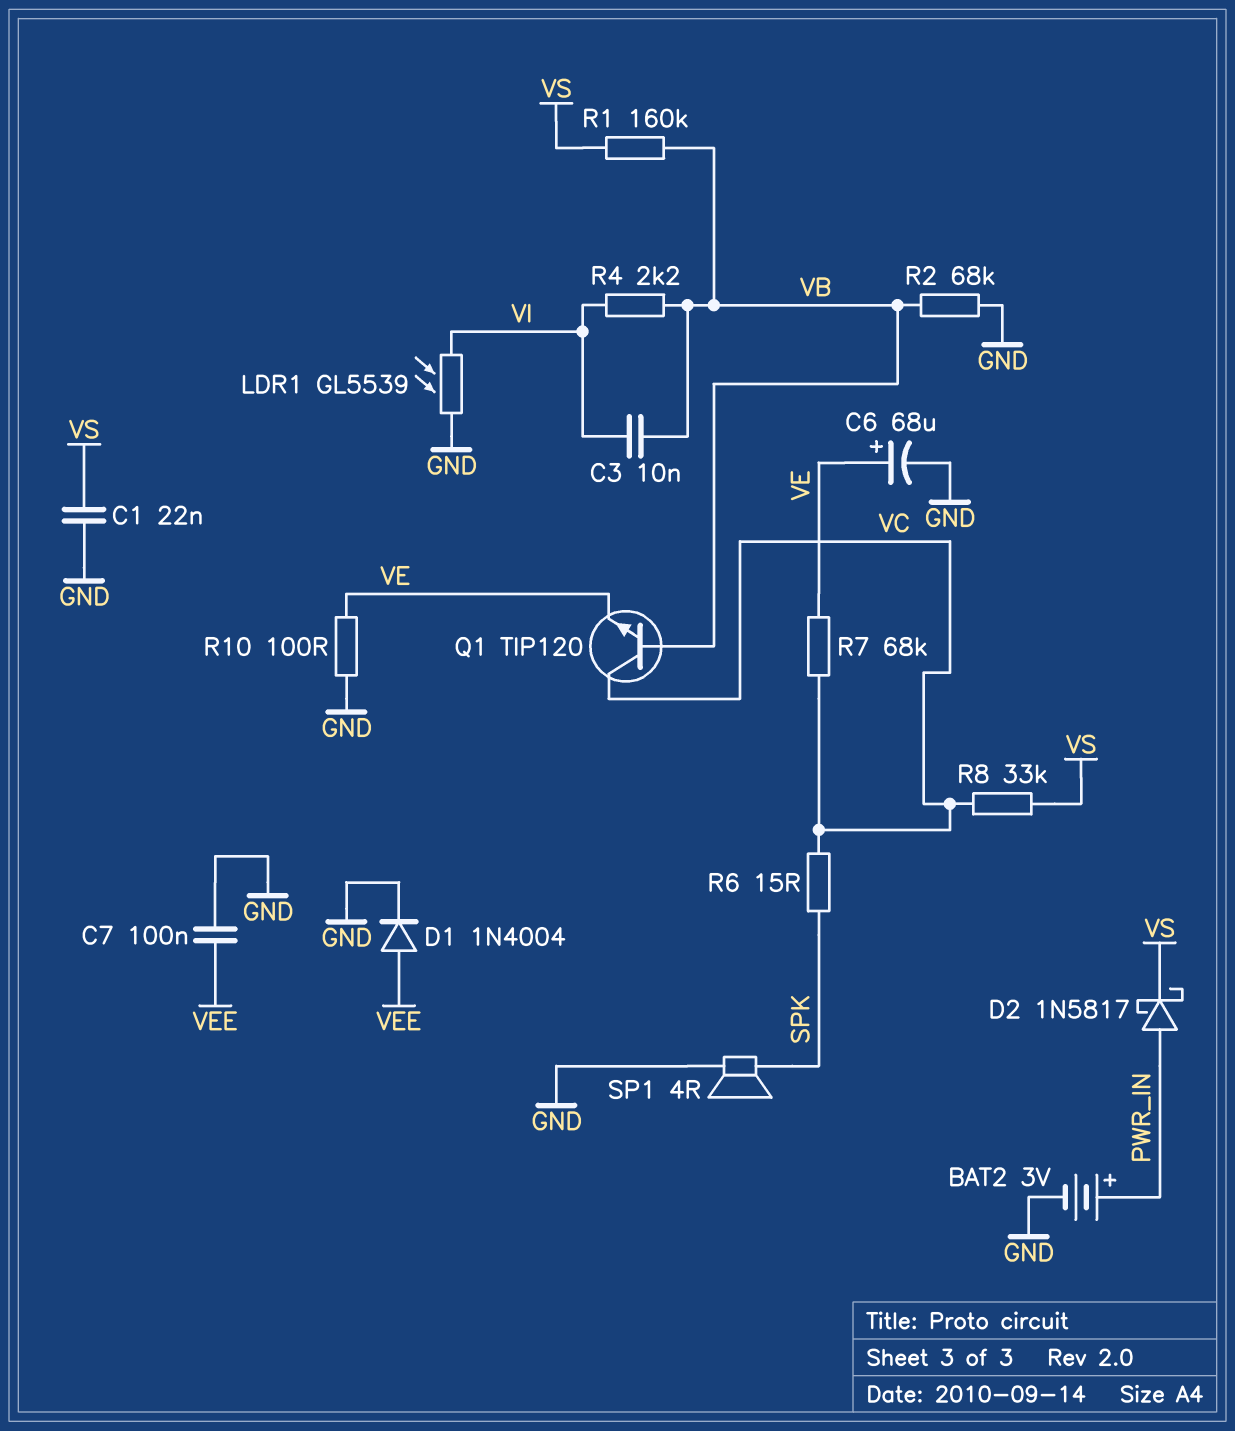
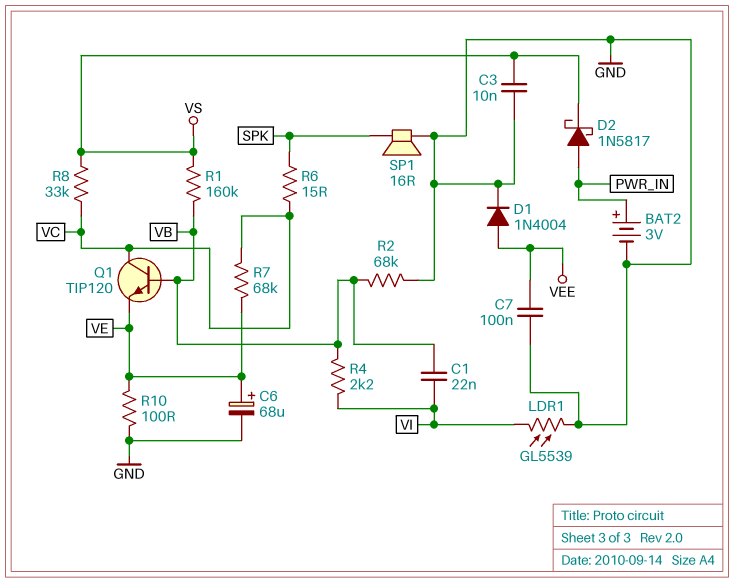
C1: 22nF (GND, VS) -> 22nF (VB, VI)
C3: 10nF (VB, VI) -> 10nF (GND, VS)
SP1: speaker 4R (GND, SPK) -> speaker 16R (GND, SPK)

